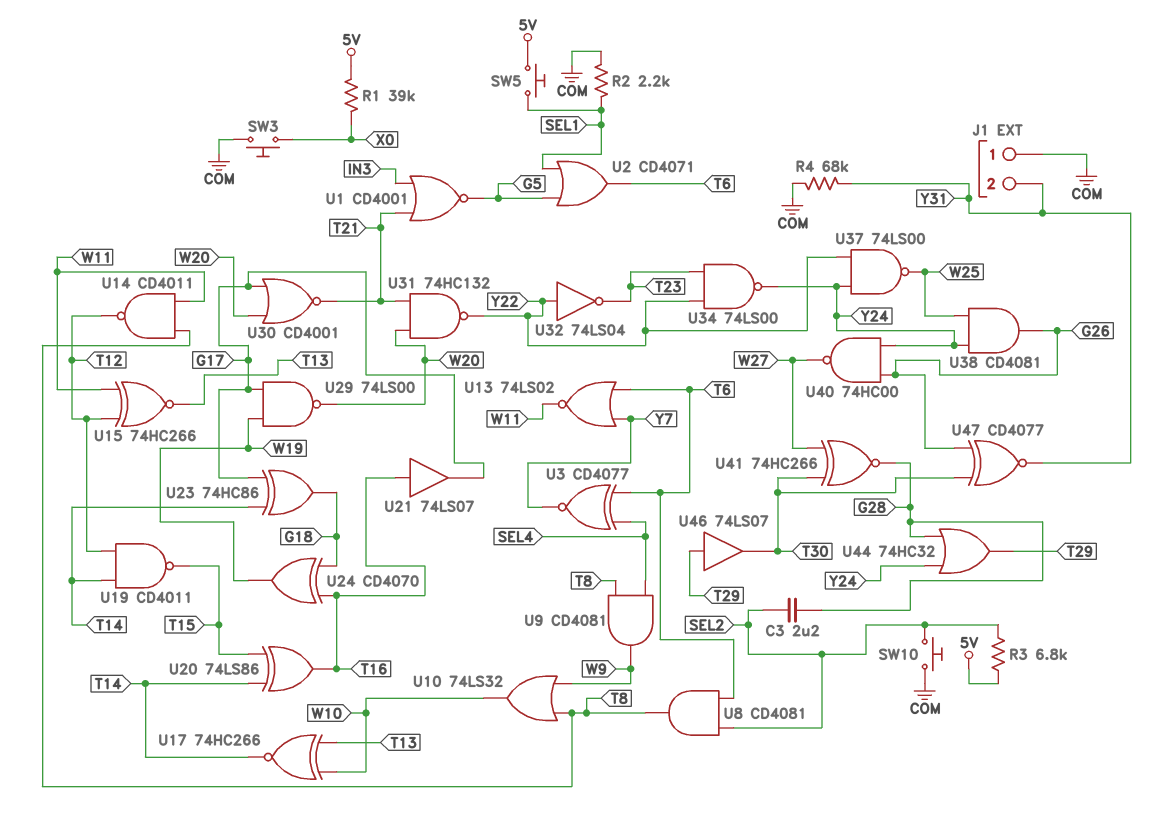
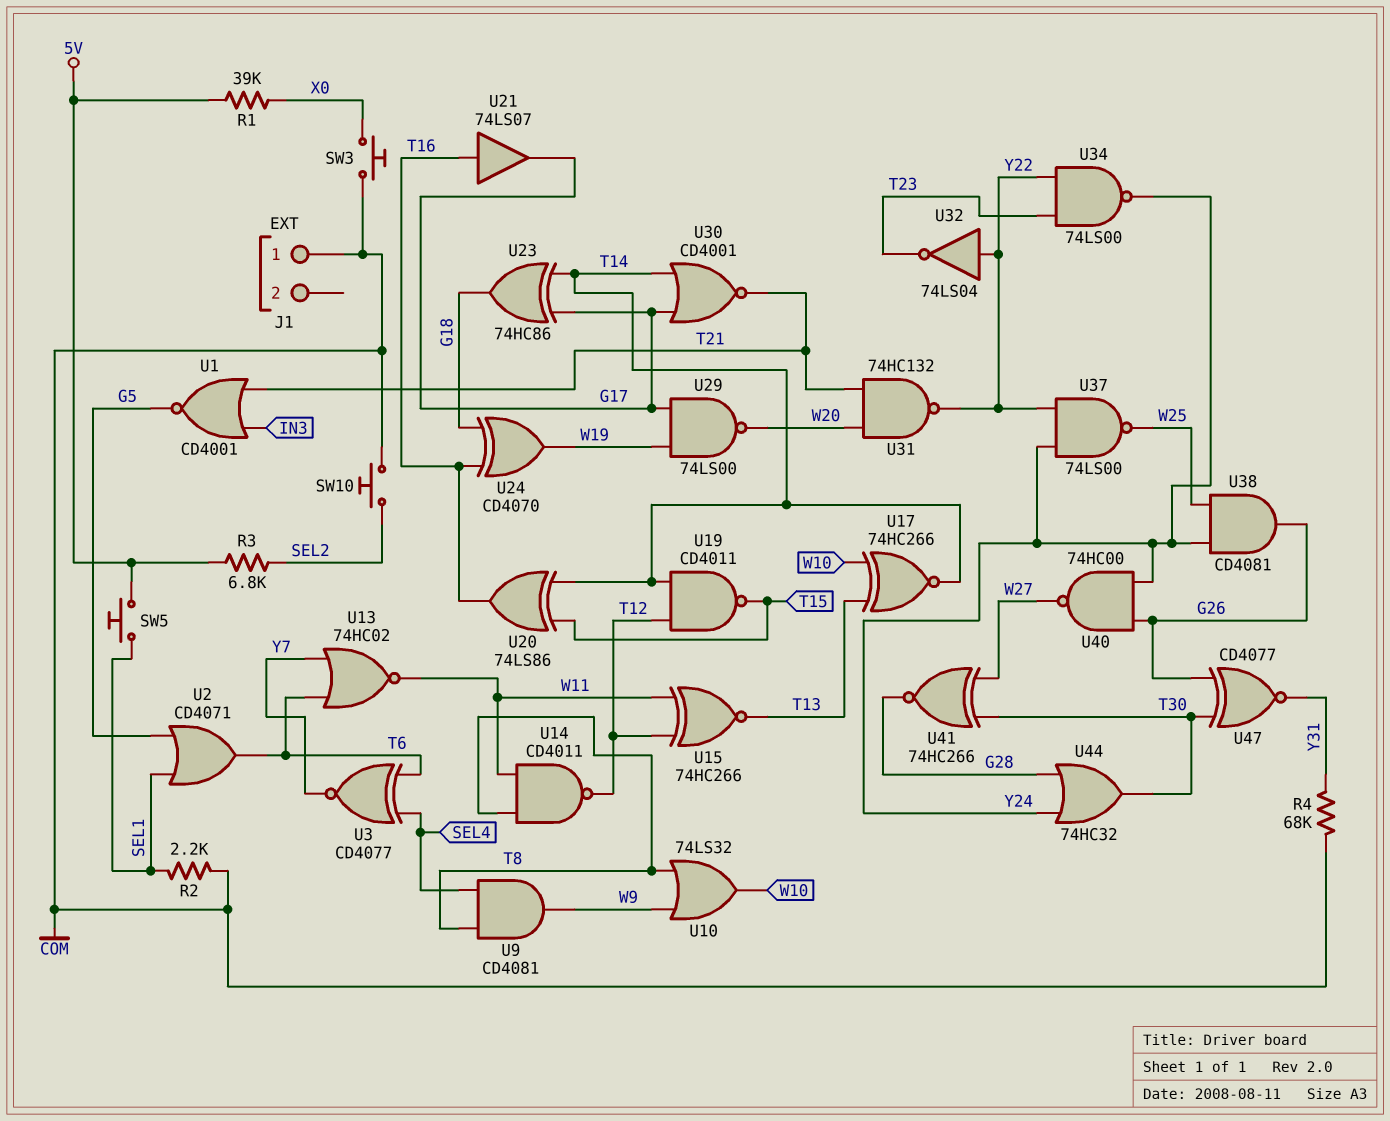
C3: 2.2uF (G28, SEL2) -> none
J1 pin 2: Y31 -> none
U8: AND CD4081 (in SEL2, in T6, out T8) -> none
U13: NOR 74LS02 (in T6, in Y7, out W11) -> NOR 74HC02 (in T6, in Y7, out W11)
U30: NOR CD4001 (in G17, in W20, out T21) -> NOR CD4001 (in G17, in T14, out T21)
U44: OR 74HC32 (in G28, in Y24, out T29) -> OR 74HC32 (in G28, in Y24, out T30)
U46: buffer 74LS07 (in T29, out T30) -> none

